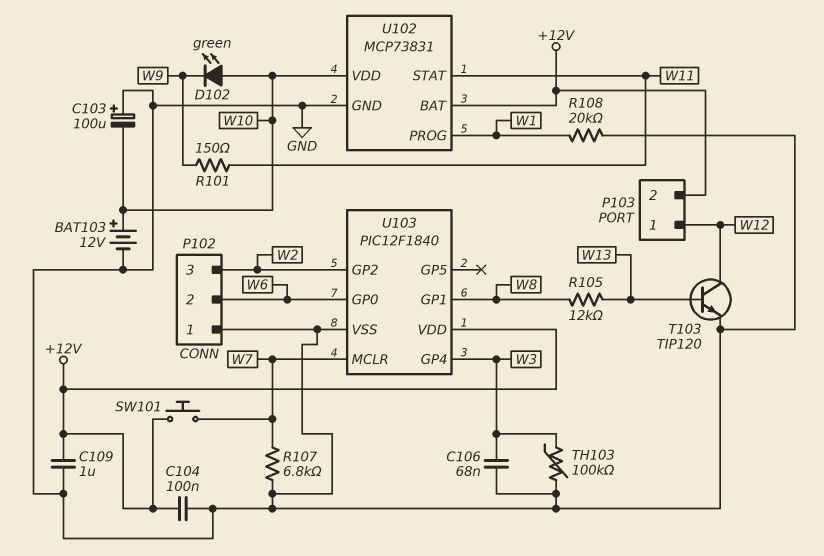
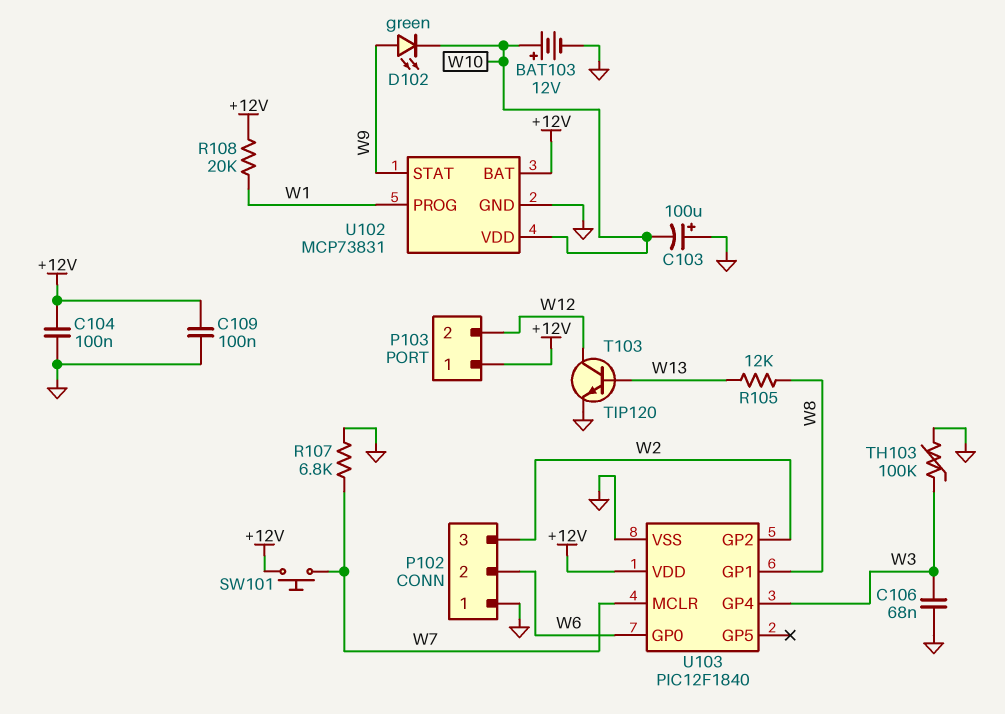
C109: 1uF (+12V, GND) -> 100nF (+12V, GND)
D102: LED green (A W10, K W9) -> LED green (A W9, K W10)
P103 pin 1: W12 -> +12V
P103 pin 2: +12V -> W12
R101: 150 (W9, W11) -> none
R108: 20k (GND, W1) -> 20k (+12V, W1)
U102 pin STAT: W11 -> W9

